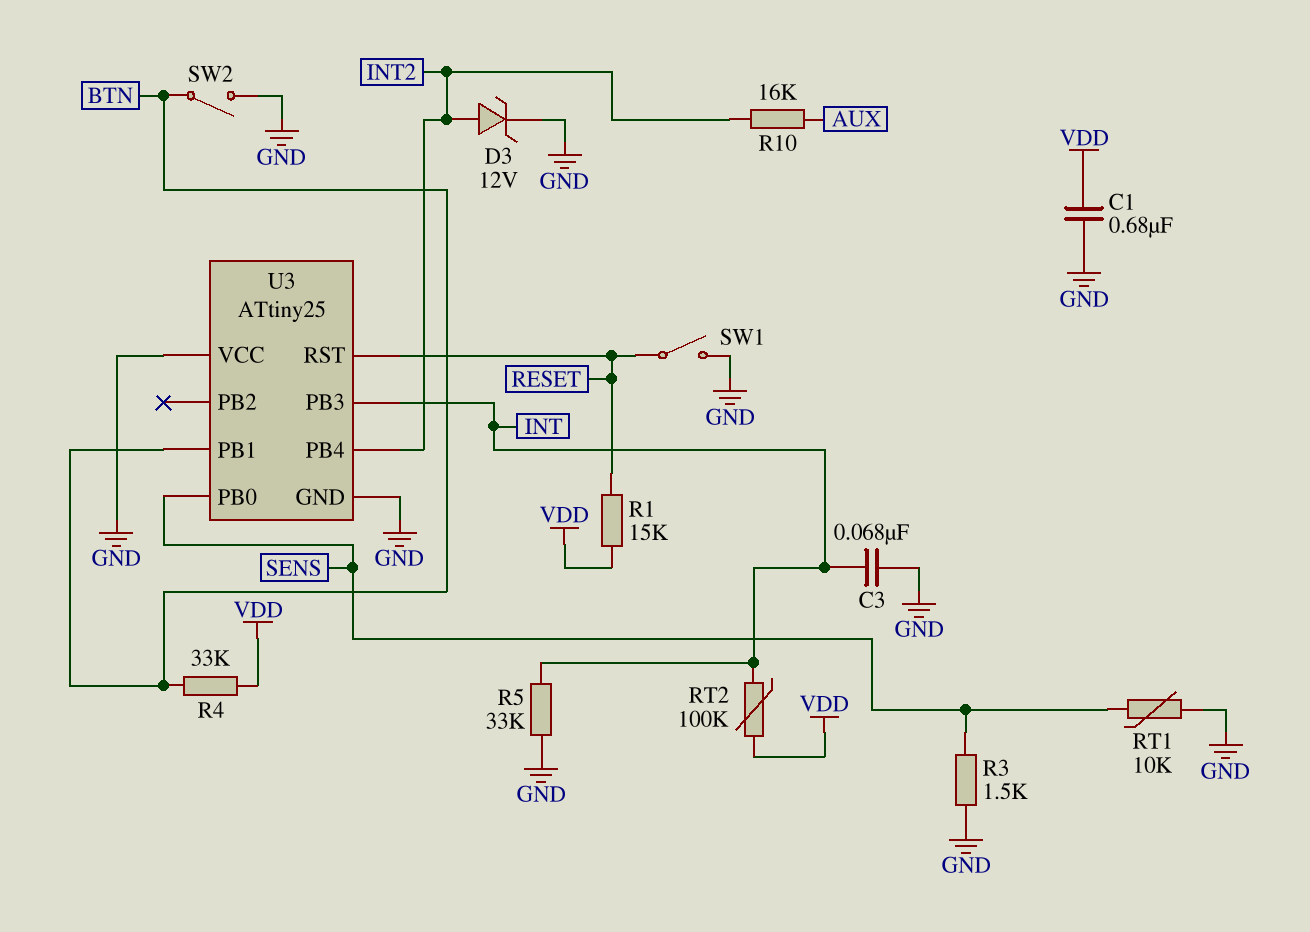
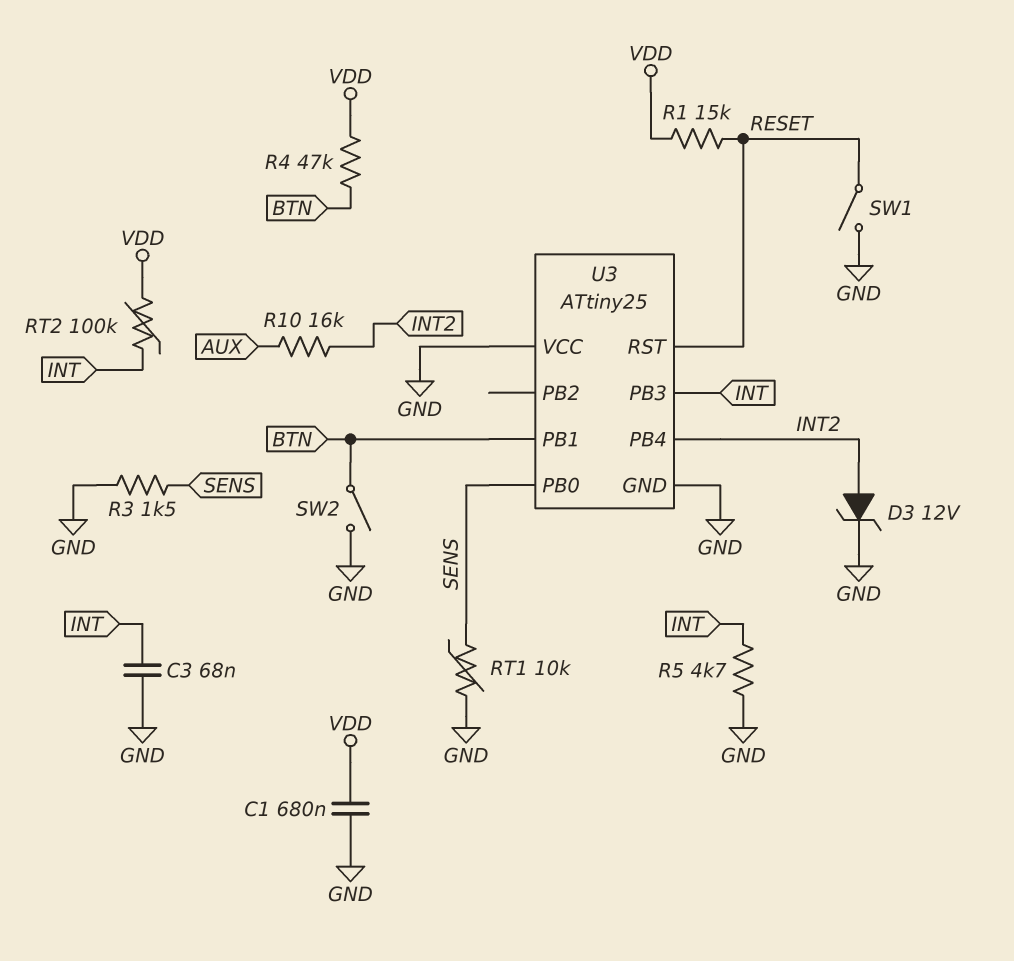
R4: 33k (BTN, VDD) -> 47k (BTN, VDD)
R5: 33k (GND, INT) -> 4.7k (GND, INT)

